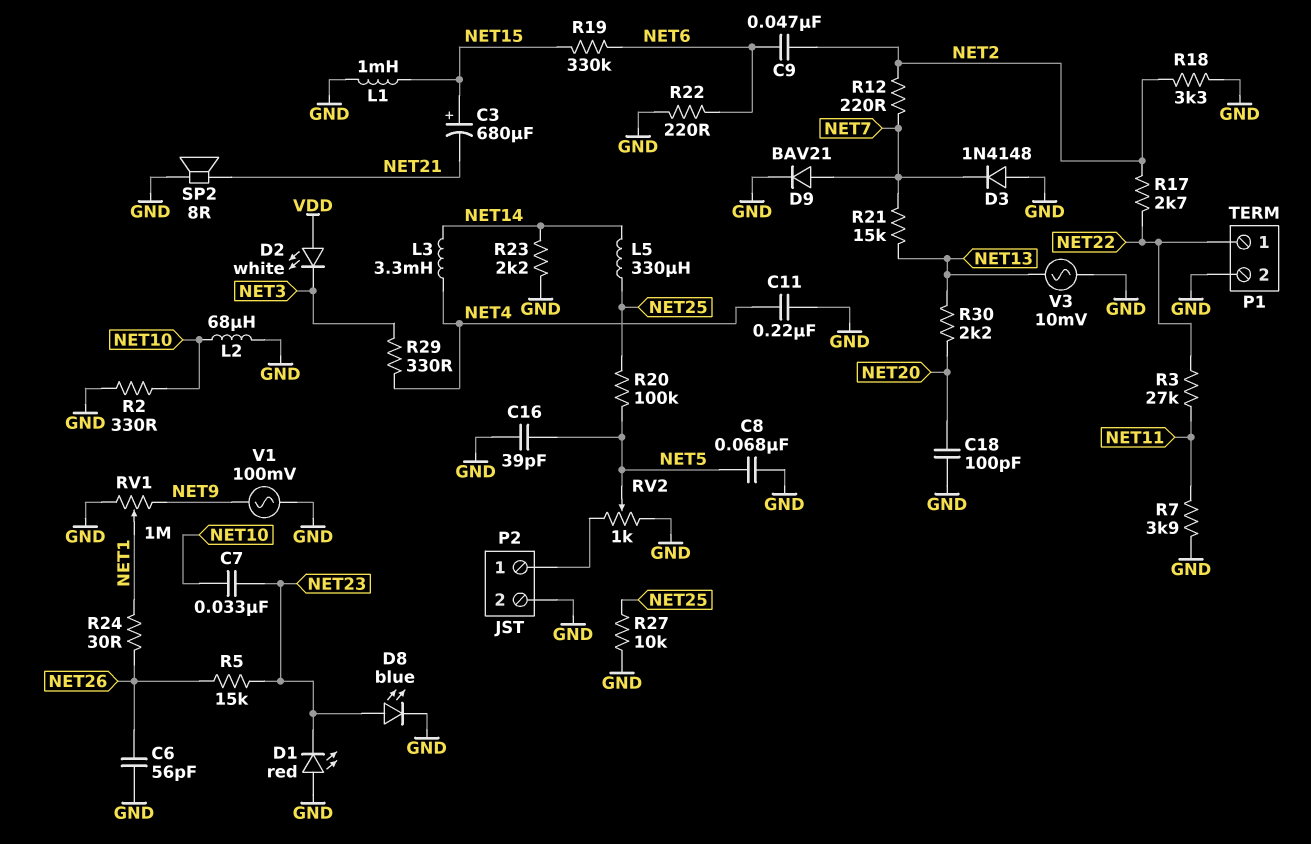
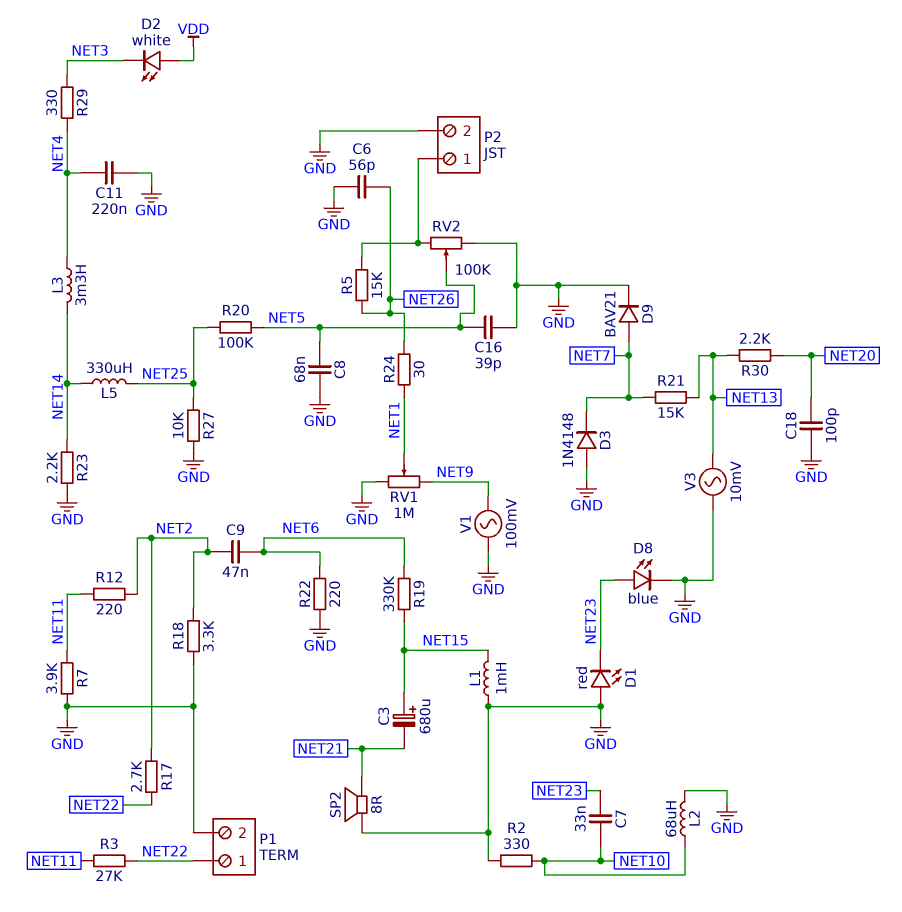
R5: 15k (NET23, NET26) -> 15k (NET26, P2/1)
R12: 220 (NET2, NET7) -> 220 (NET2, NET11)
RV2: 1k (GND, P2/1, wiper NET5) -> 100k (GND, P2/1, wiper NET5)

